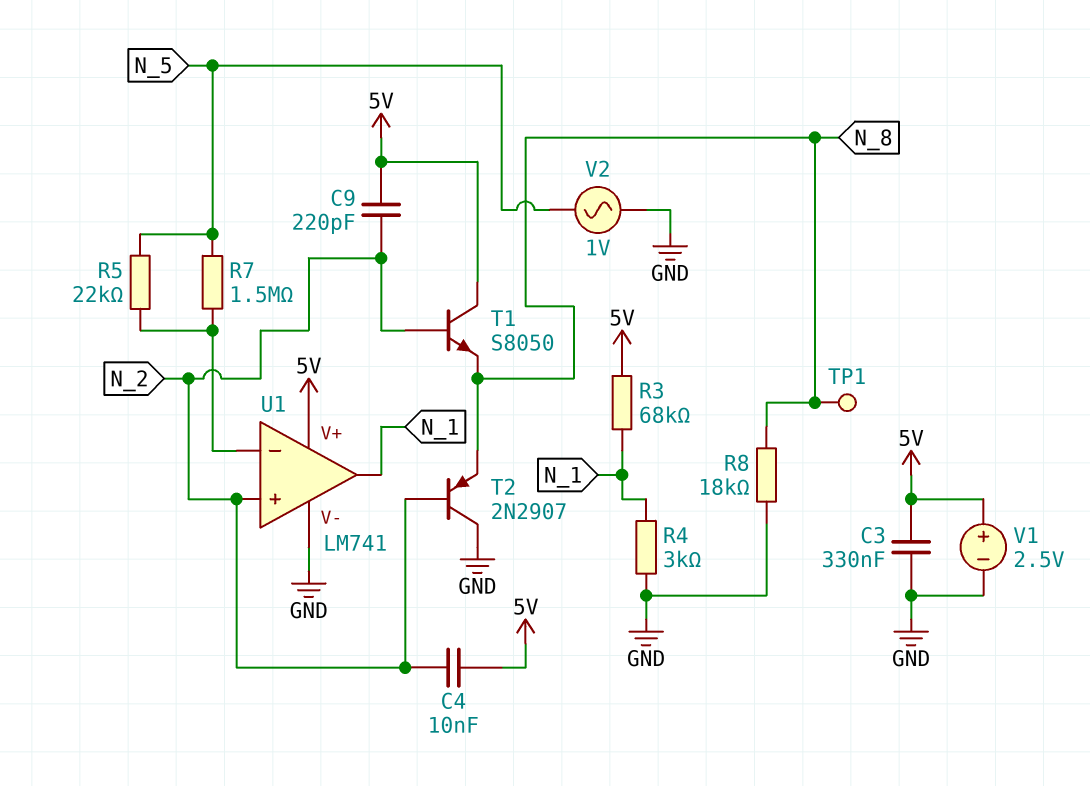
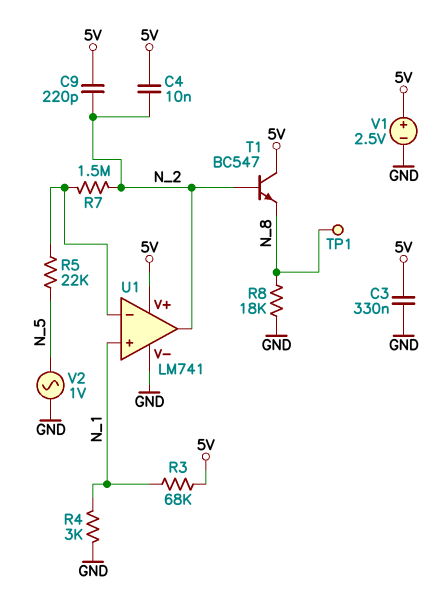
R7: 1.5M (N_5, U1/in-) -> 1.5M (N_2, U1/in-)
T1: NPN S8050 (B N_2, C 5V, E N_8) -> NPN BC547 (B N_2, C 5V, E N_8)
T2: PNP 2N2907 (B N_2, C GND, E N_8) -> none
U1 pin in+: N_2 -> N_1
U1 pin out: N_1 -> N_2

